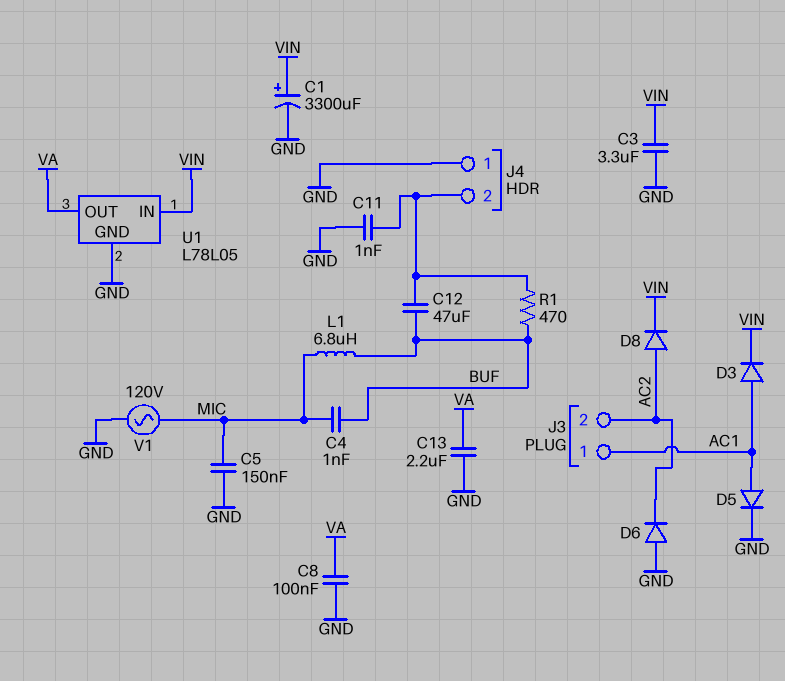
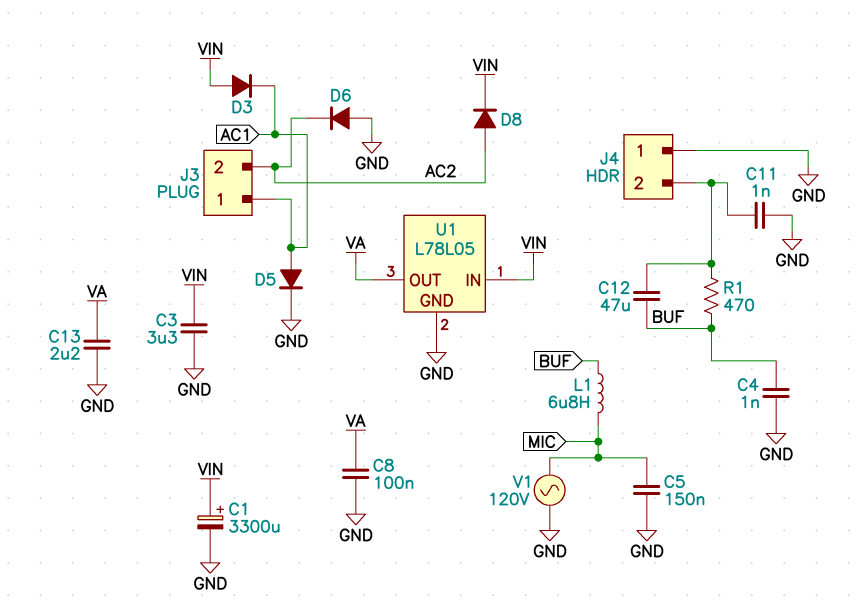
C4: 1nF (BUF, MIC) -> 1nF (BUF, GND)
D3: diode (A AC1, K VIN) -> diode (A VIN, K AC1)

